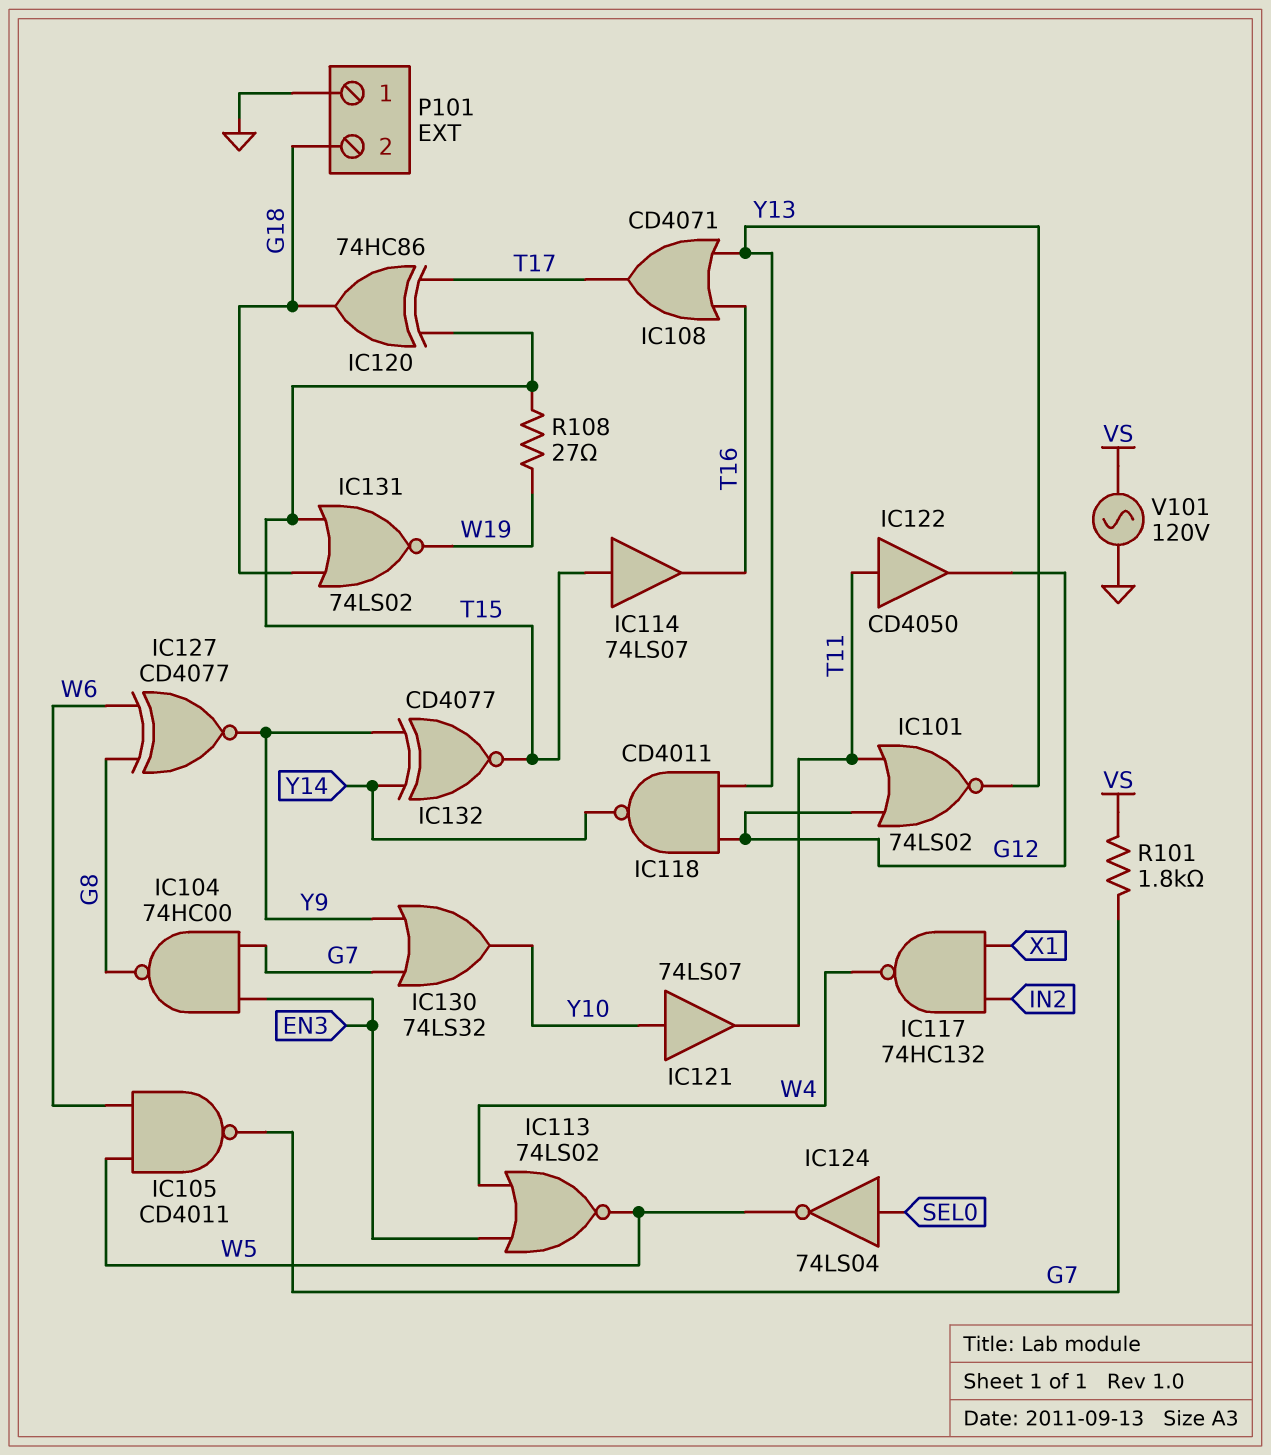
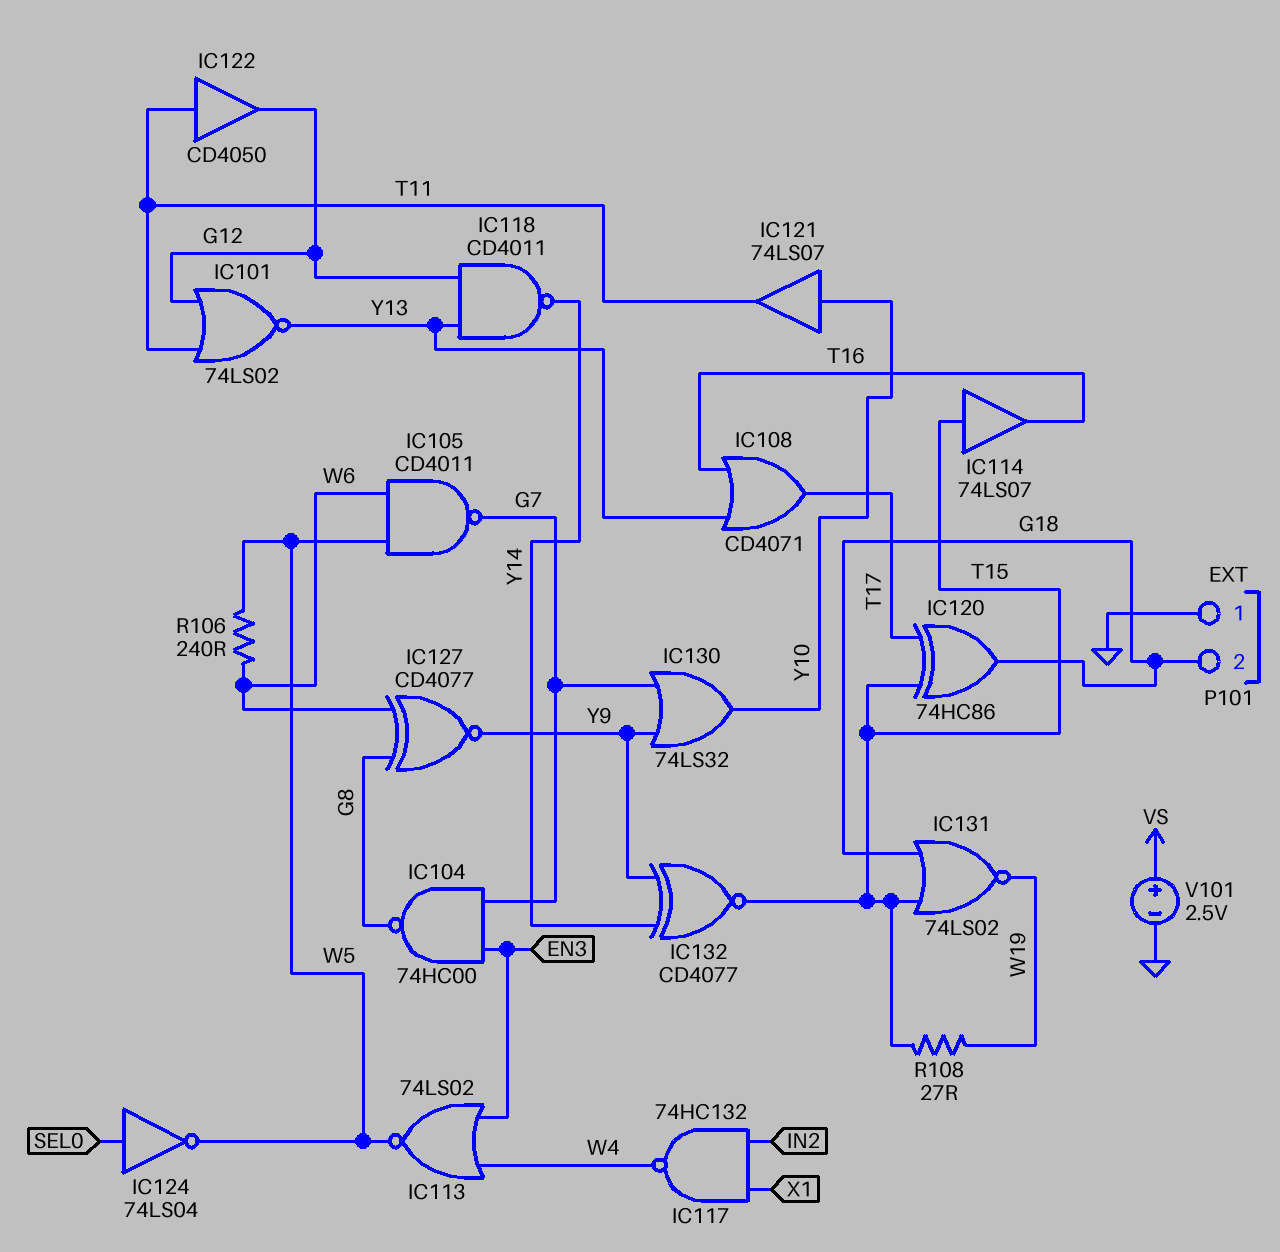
R101: 1.8k (G7, VS) -> none
R106: none -> 240 (W5, W6)
V101: AC 120V (GND, VS) -> 2.5V (plus VS, minus GND)

